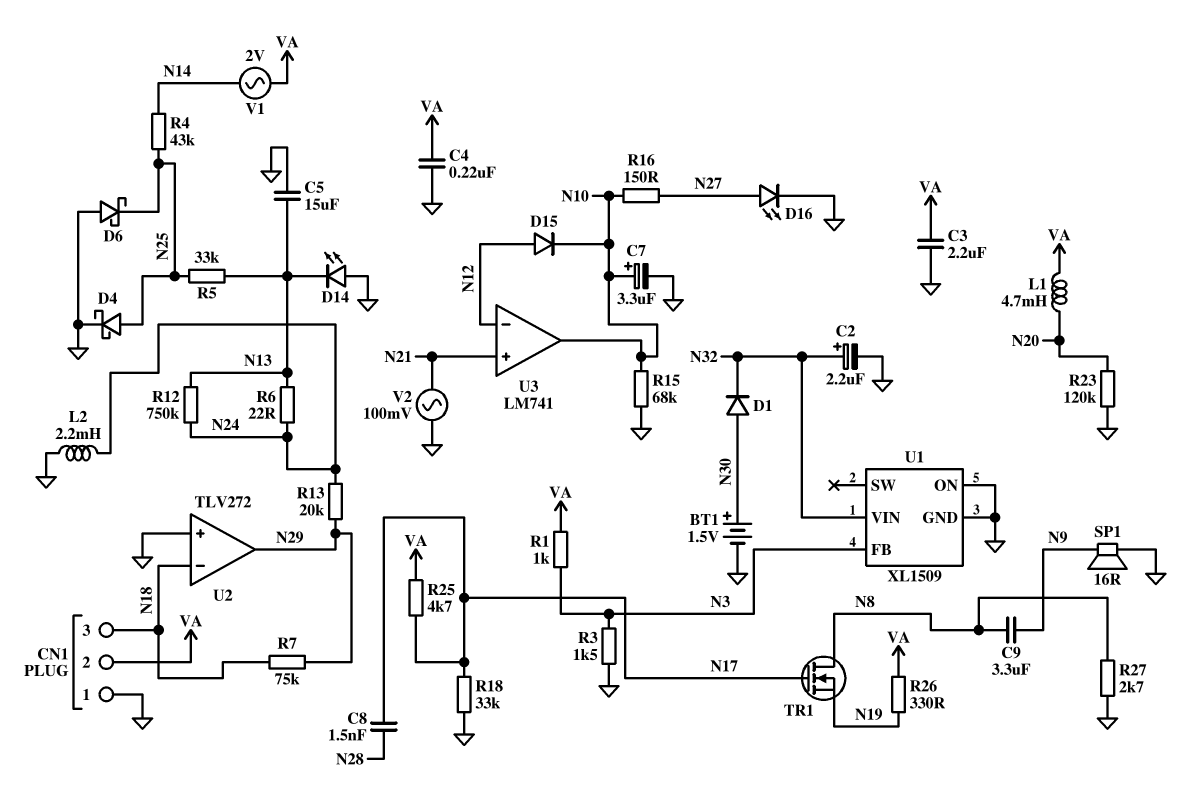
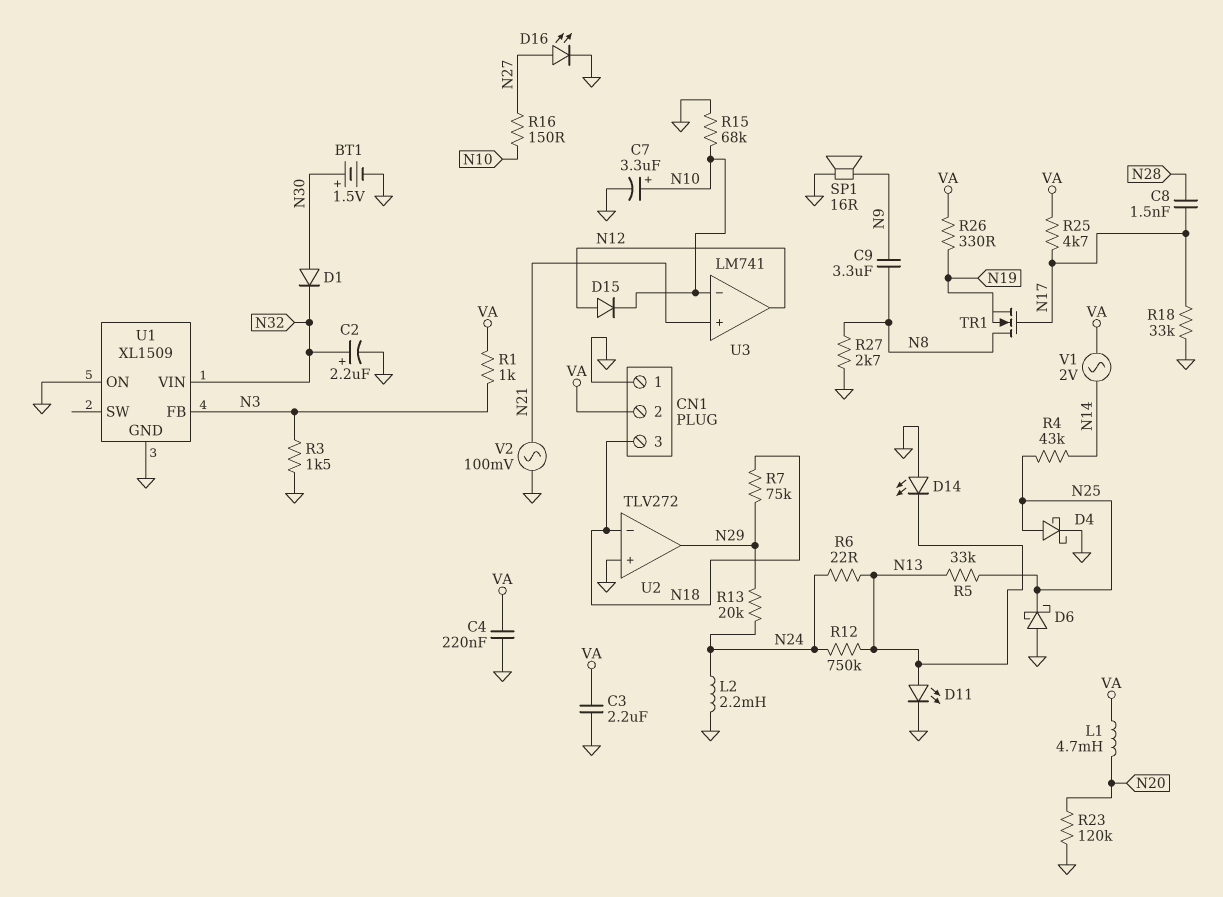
C5: 15uF (GND, N13) -> none
D11: none -> LED (A N13, K GND)
U3 pin in-: N12 -> N10
U3 pin out: N10 -> N12

